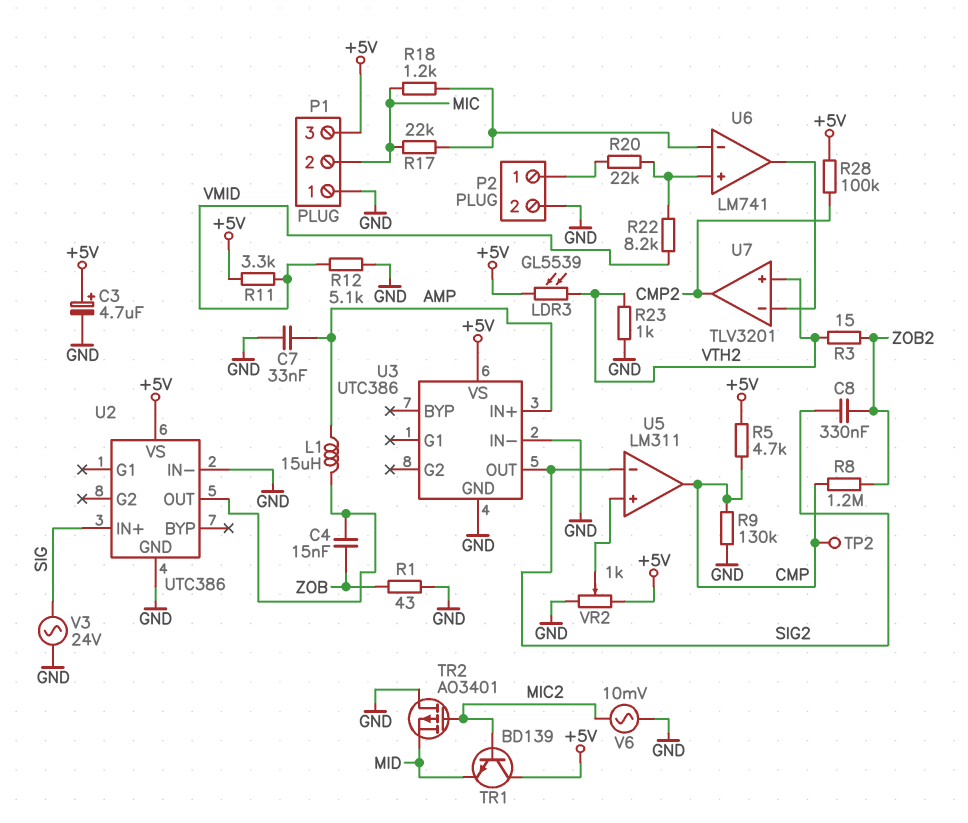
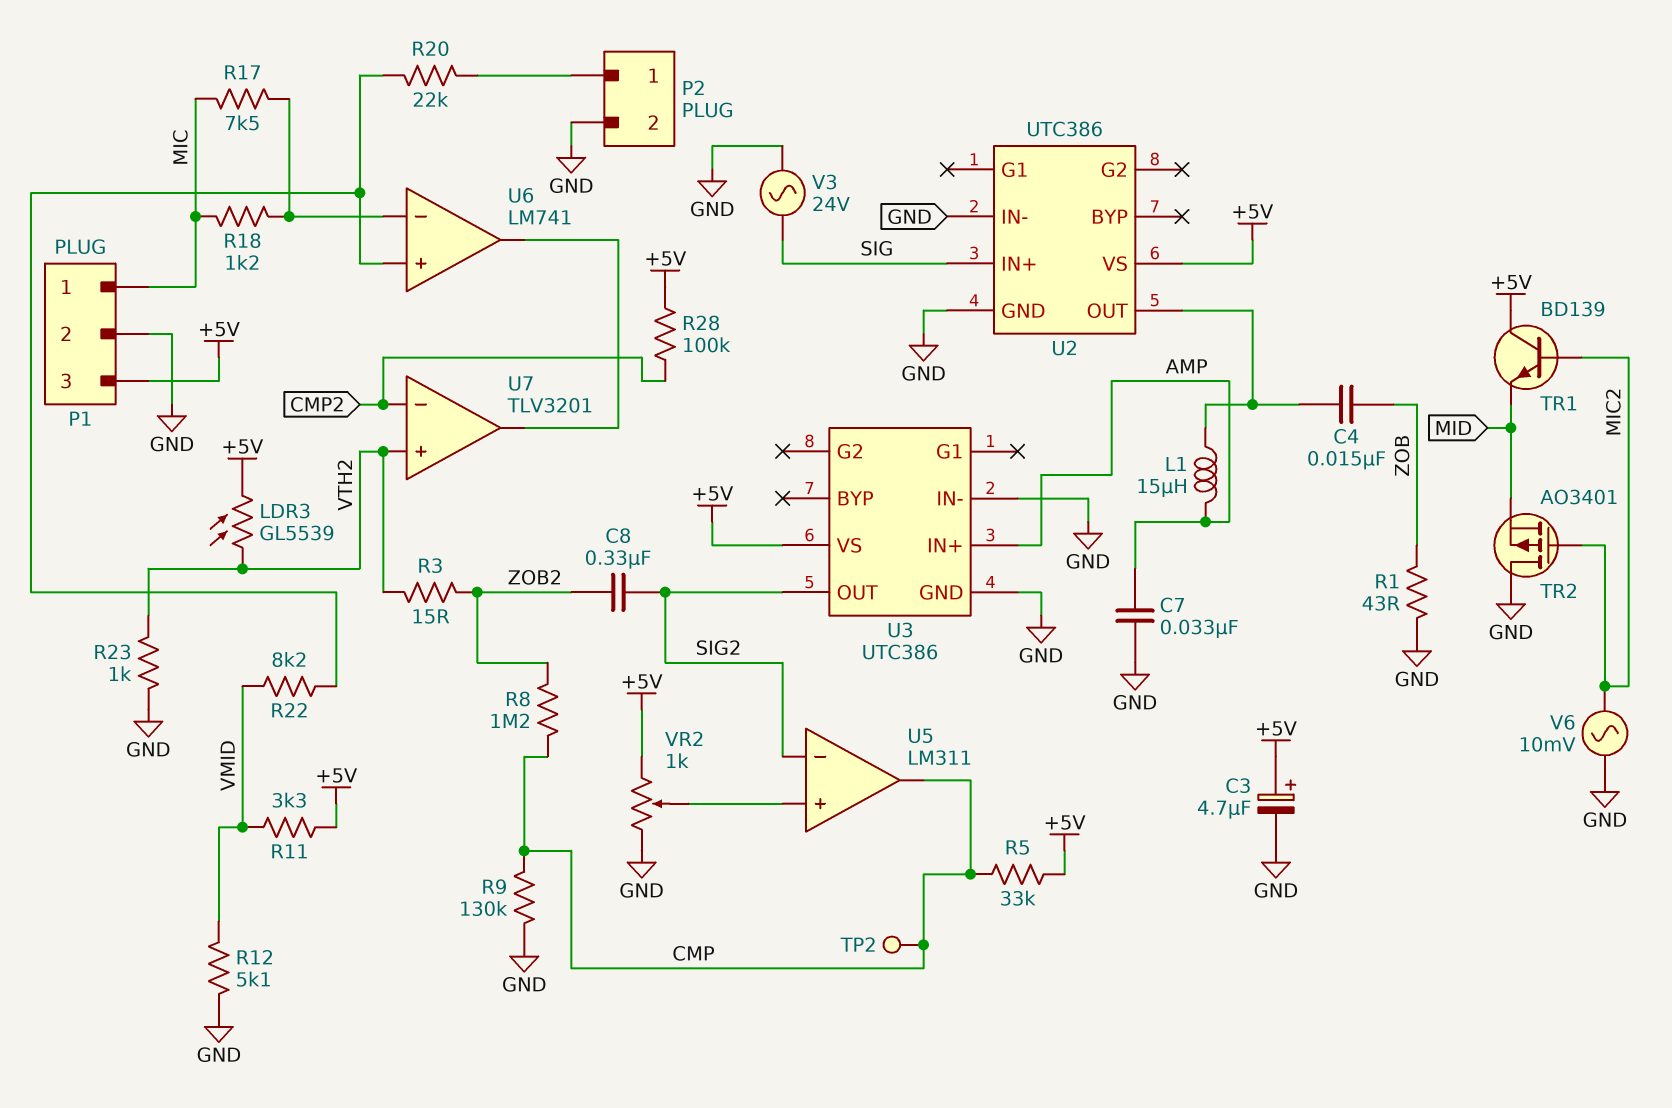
P1 pin 1: GND -> MIC
P1 pin 2: MIC -> GND
R5: 4.7k (+5V, CMP) -> 33k (+5V, CMP)
R17: 22k (MIC, U6/in-) -> 7.5k (MIC, U6/in-)
U7 pin in-: U6/out -> CMP2
U7 pin out: CMP2 -> U6/out

